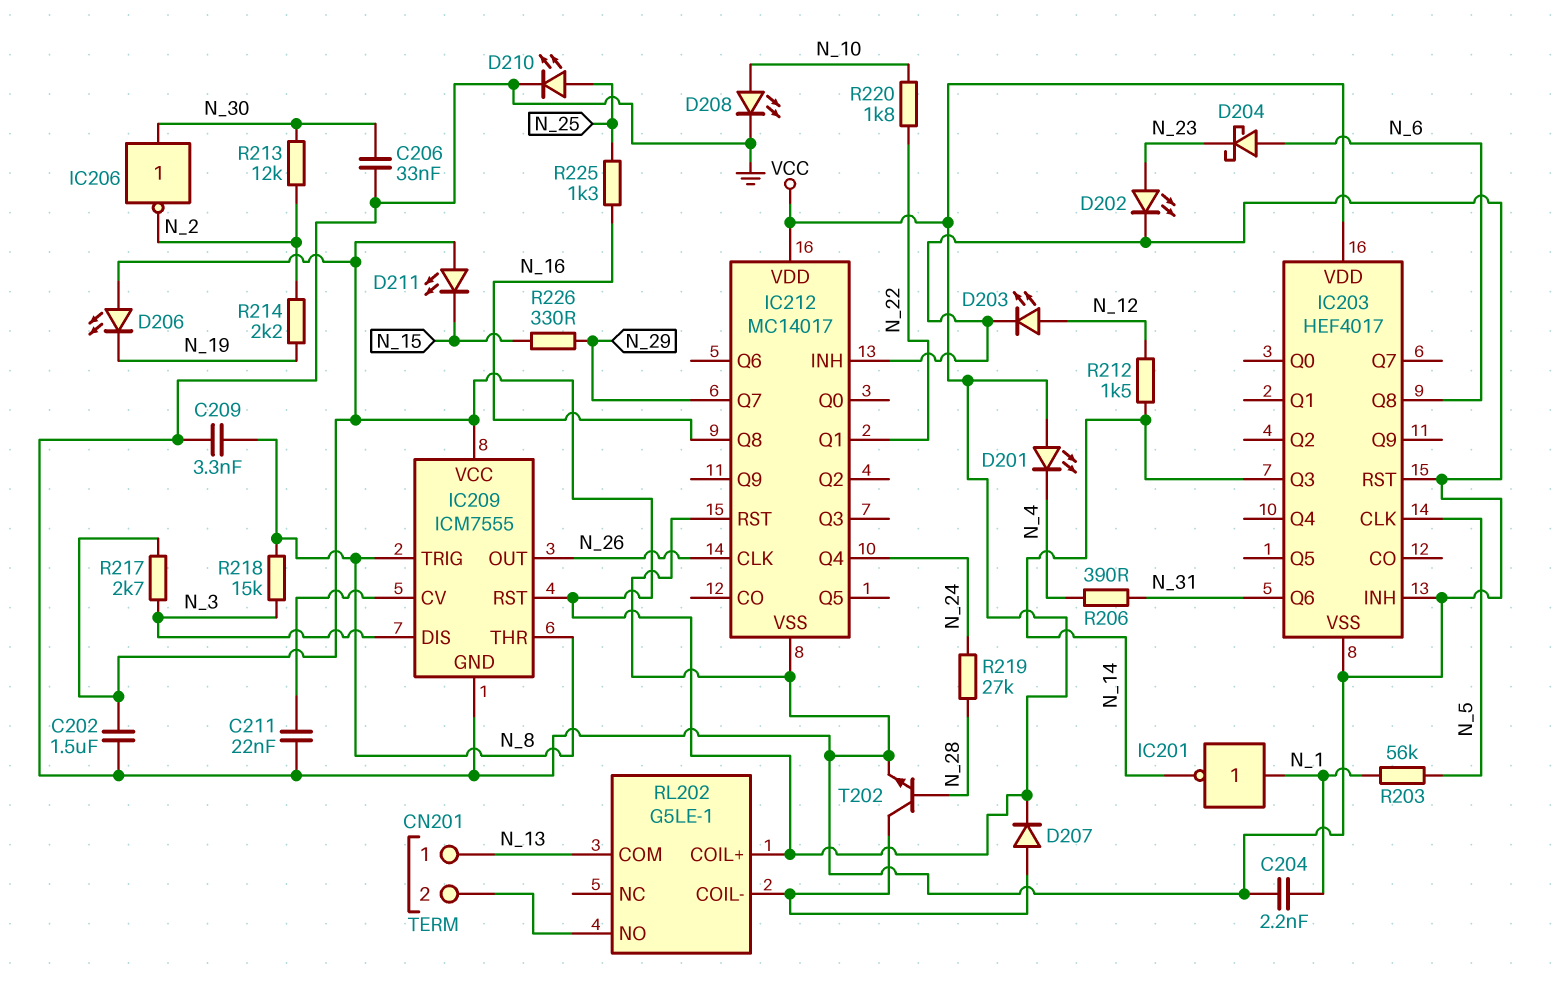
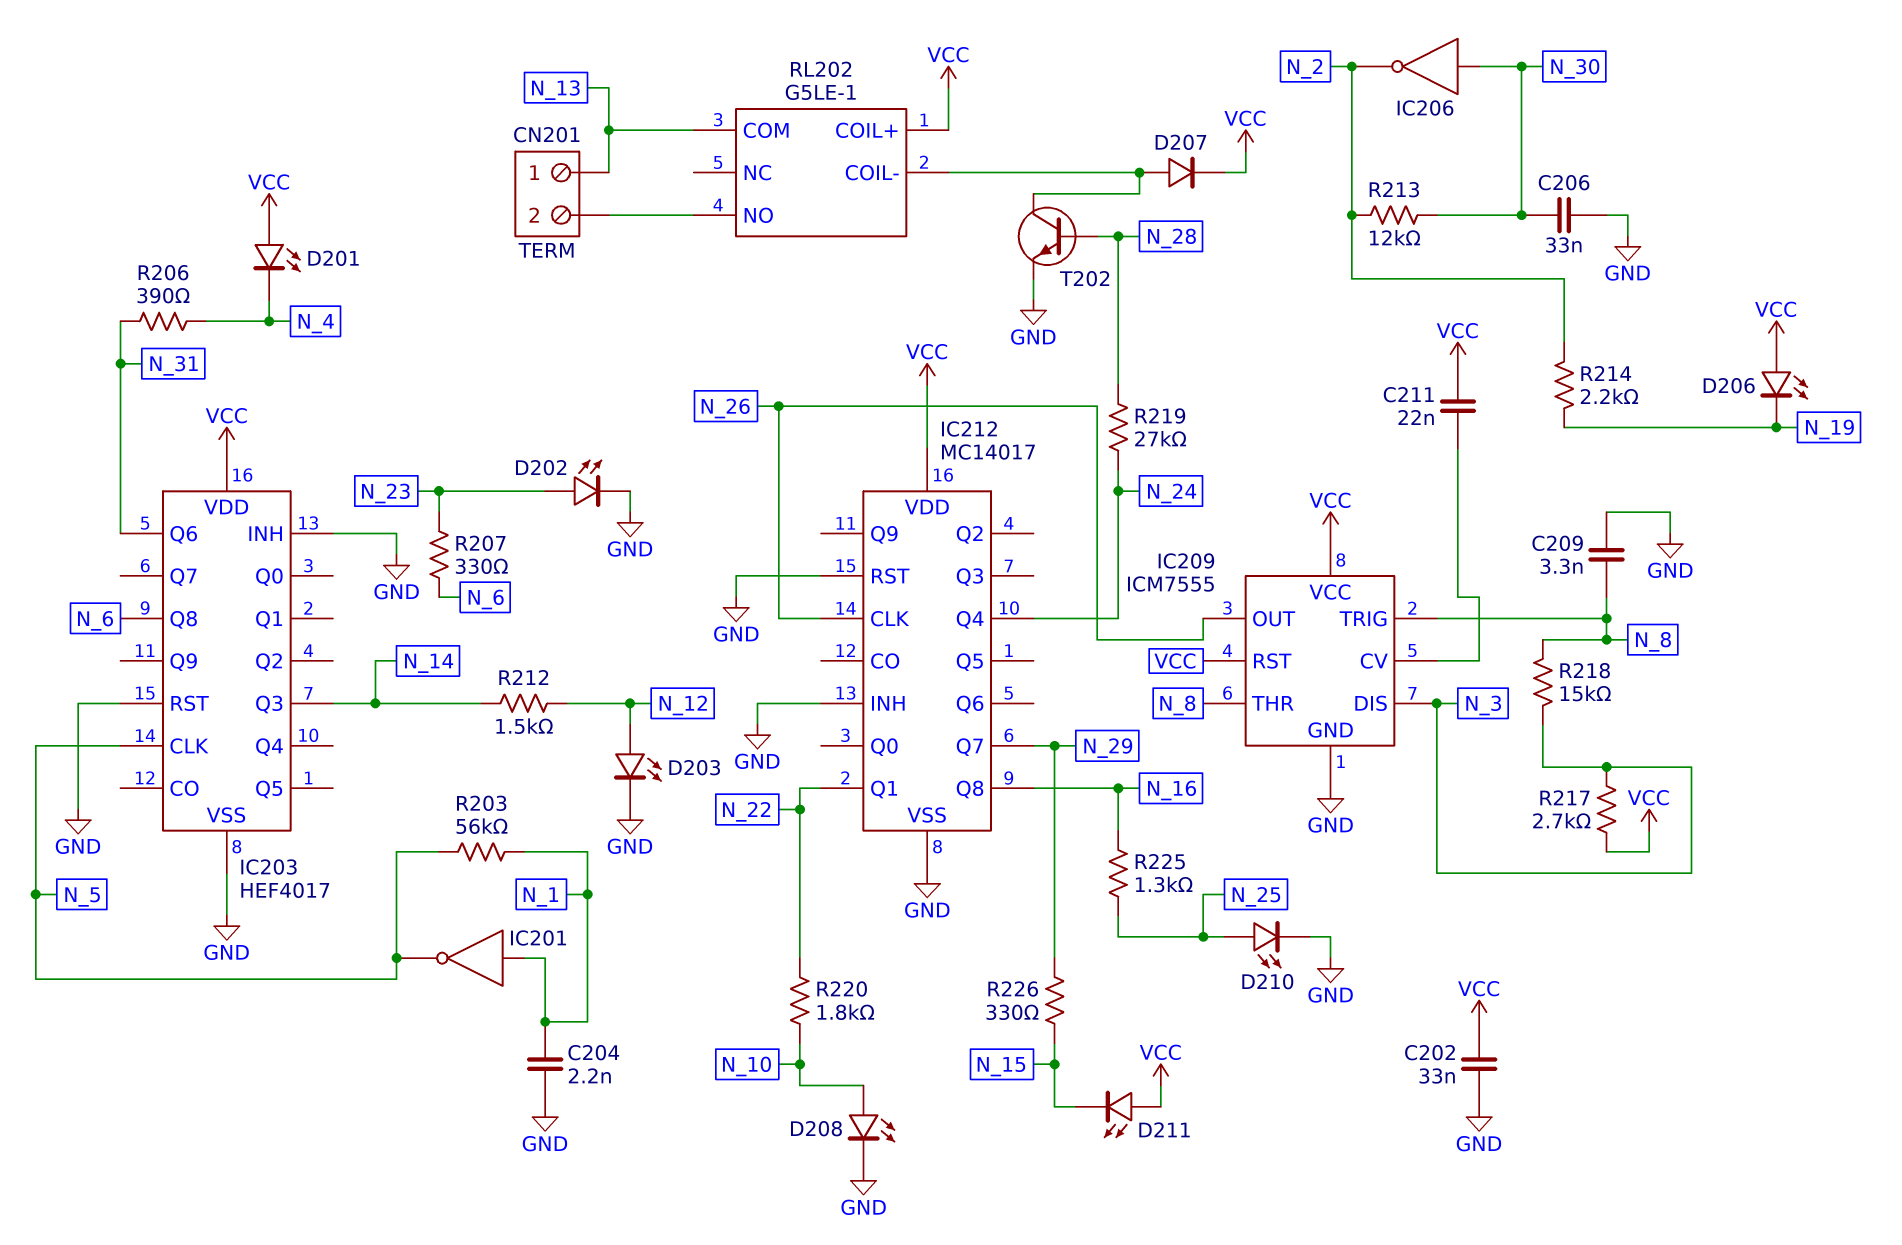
C202: 1.5uF (GND, VCC) -> 33nF (GND, VCC)
C211: 22nF (GND, IC209/CV) -> 22nF (IC209/CV, VCC)
D204: schottky (A N_6, K N_23) -> none
IC201: NOT (in N_1, out N_14) -> NOT (in N_1, out N_5)
R207: none -> 330 (N_6, N_23)

